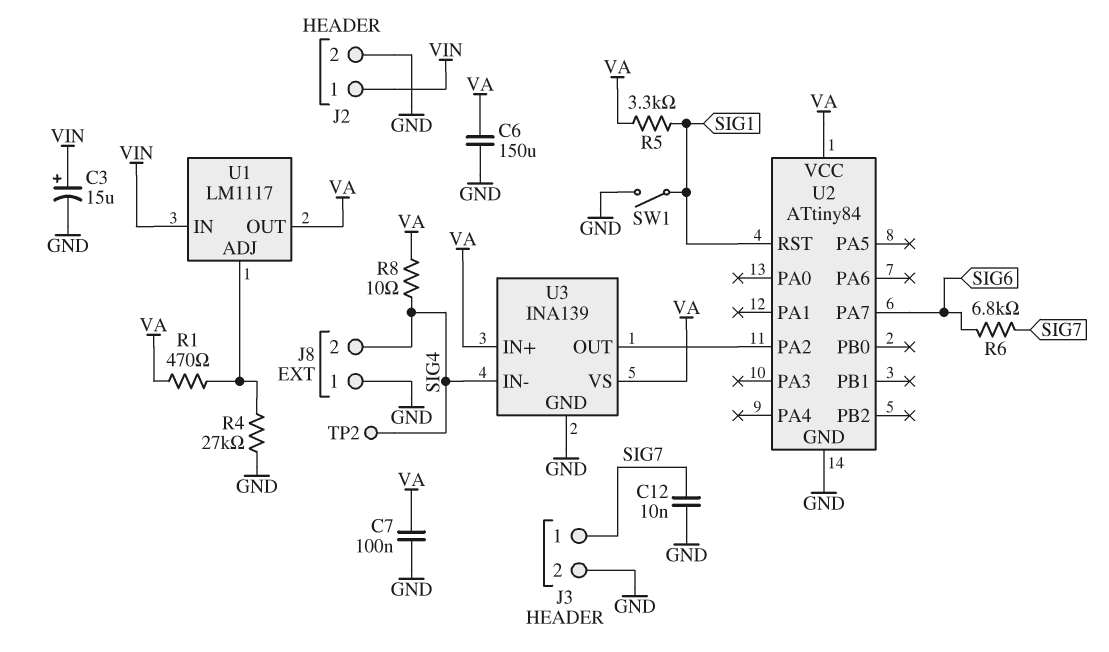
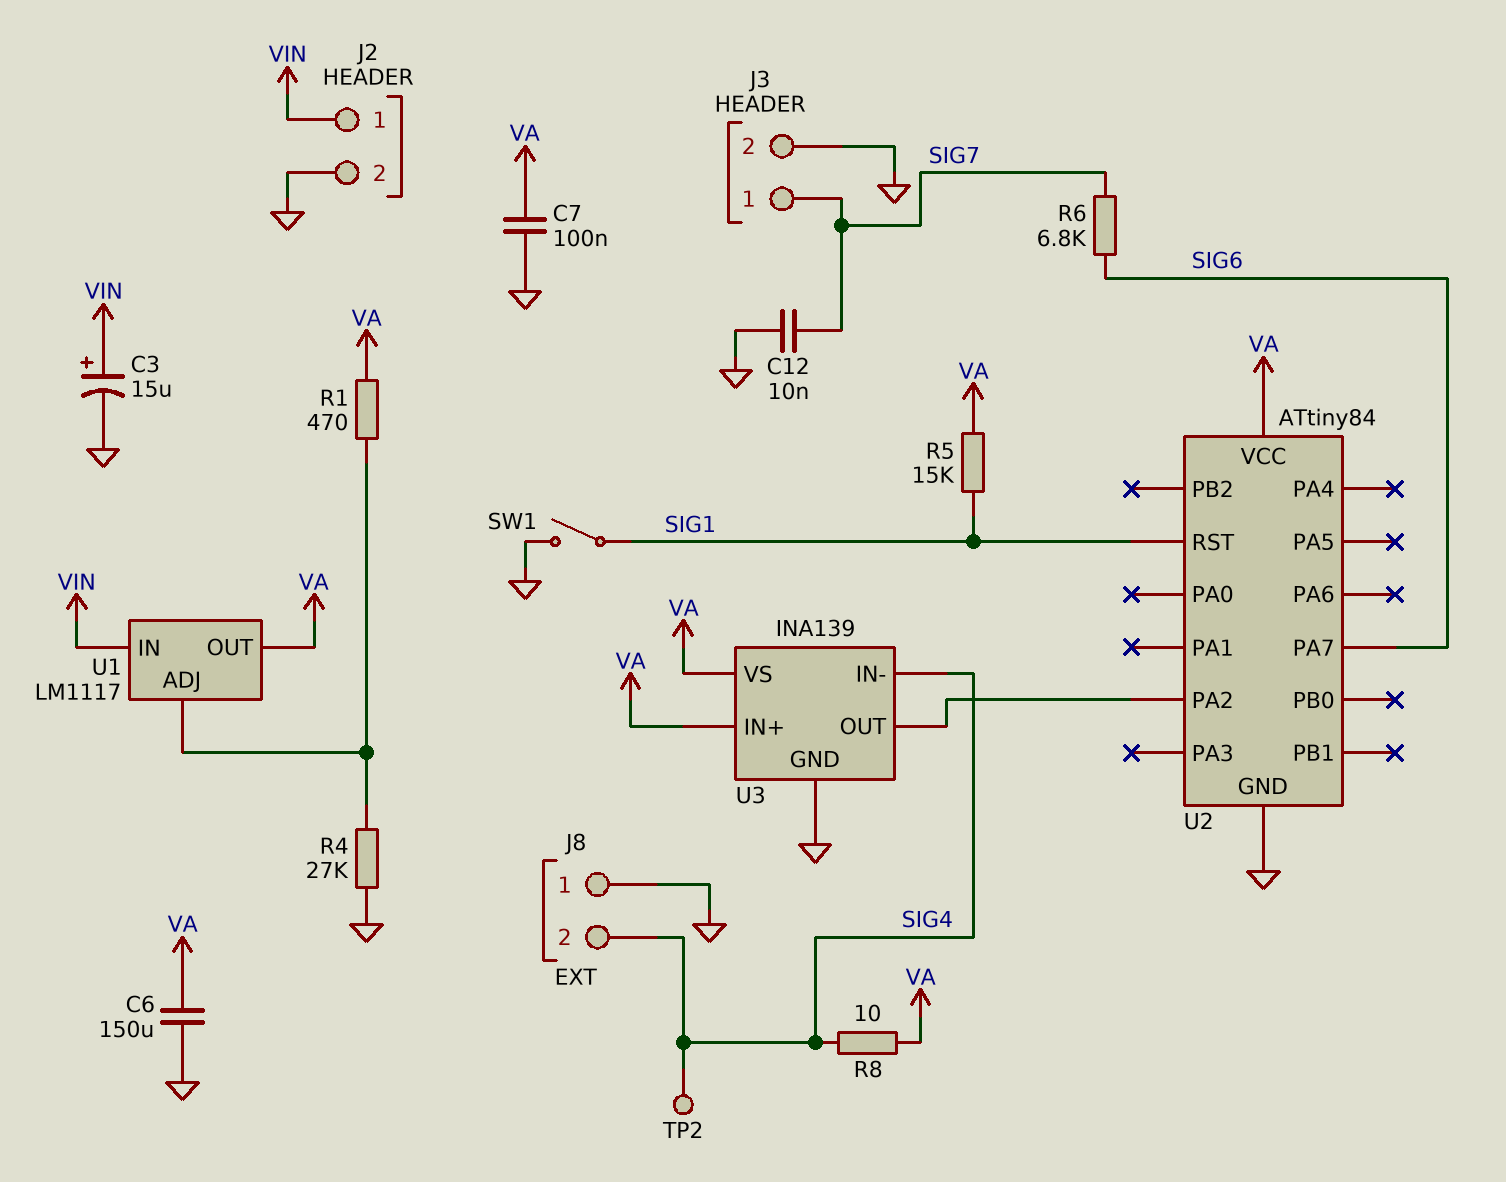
R5: 3.3k (SIG1, VA) -> 15k (SIG1, VA)

